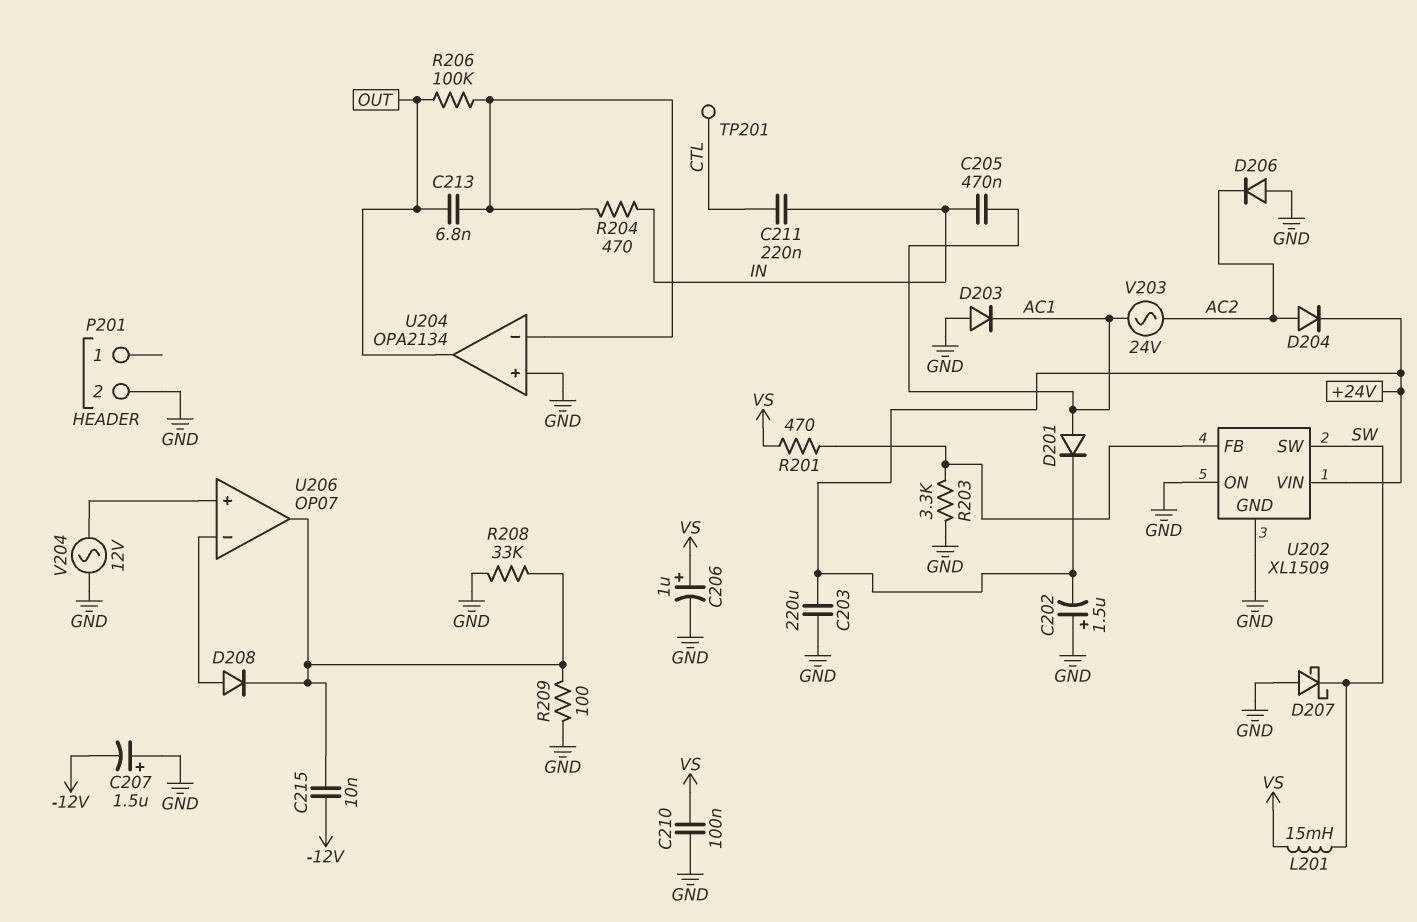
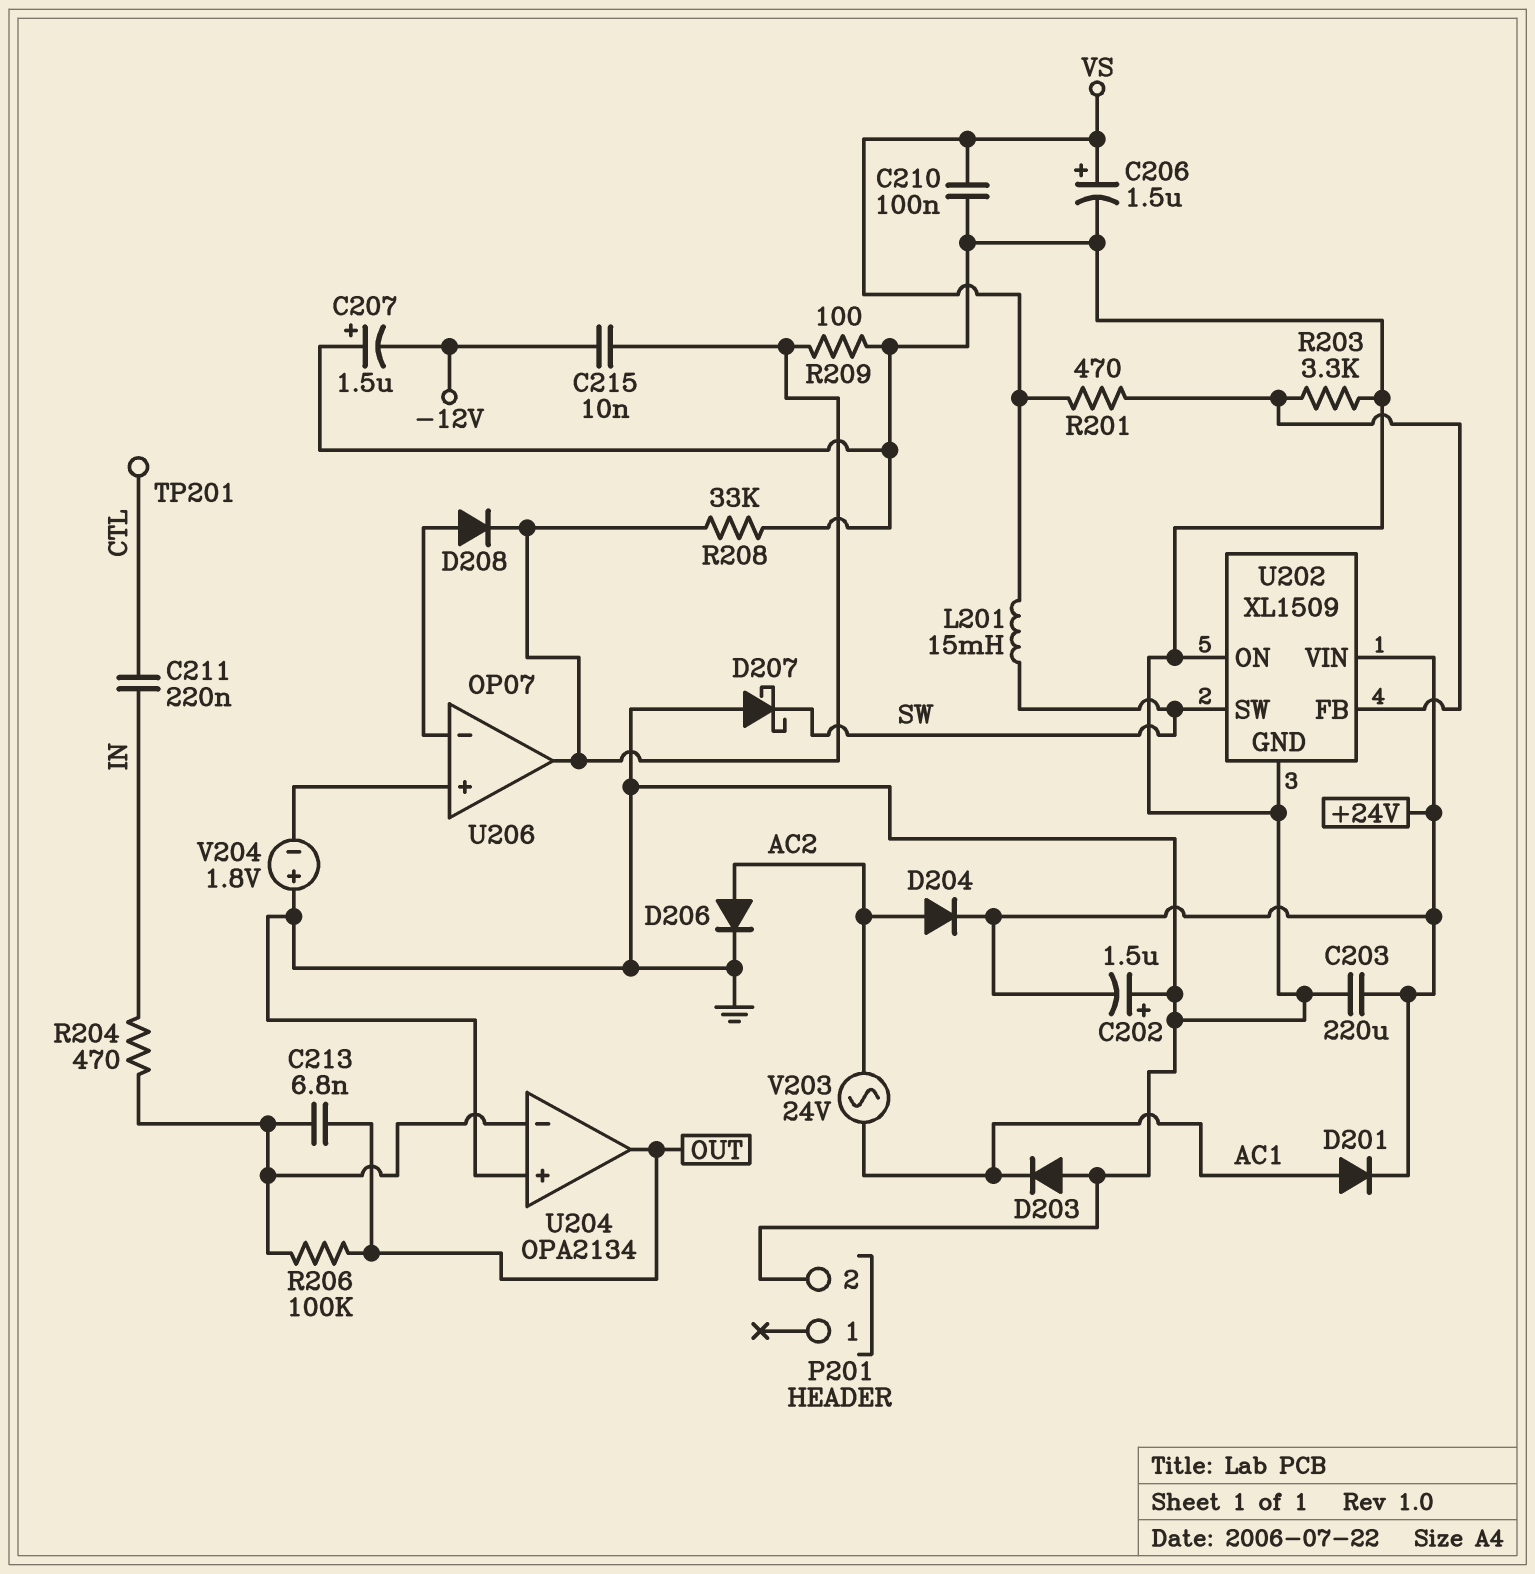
C205: 470nF (AC1, IN) -> none
C206: 1uF (plus VS, minus GND) -> 1.5uF (plus VS, minus GND)
D206: diode (A GND, K AC2) -> diode (A AC2, K GND)
V204: AC 12V (GND, U206/in+) -> 1.8V (plus GND, minus U206/in+)

